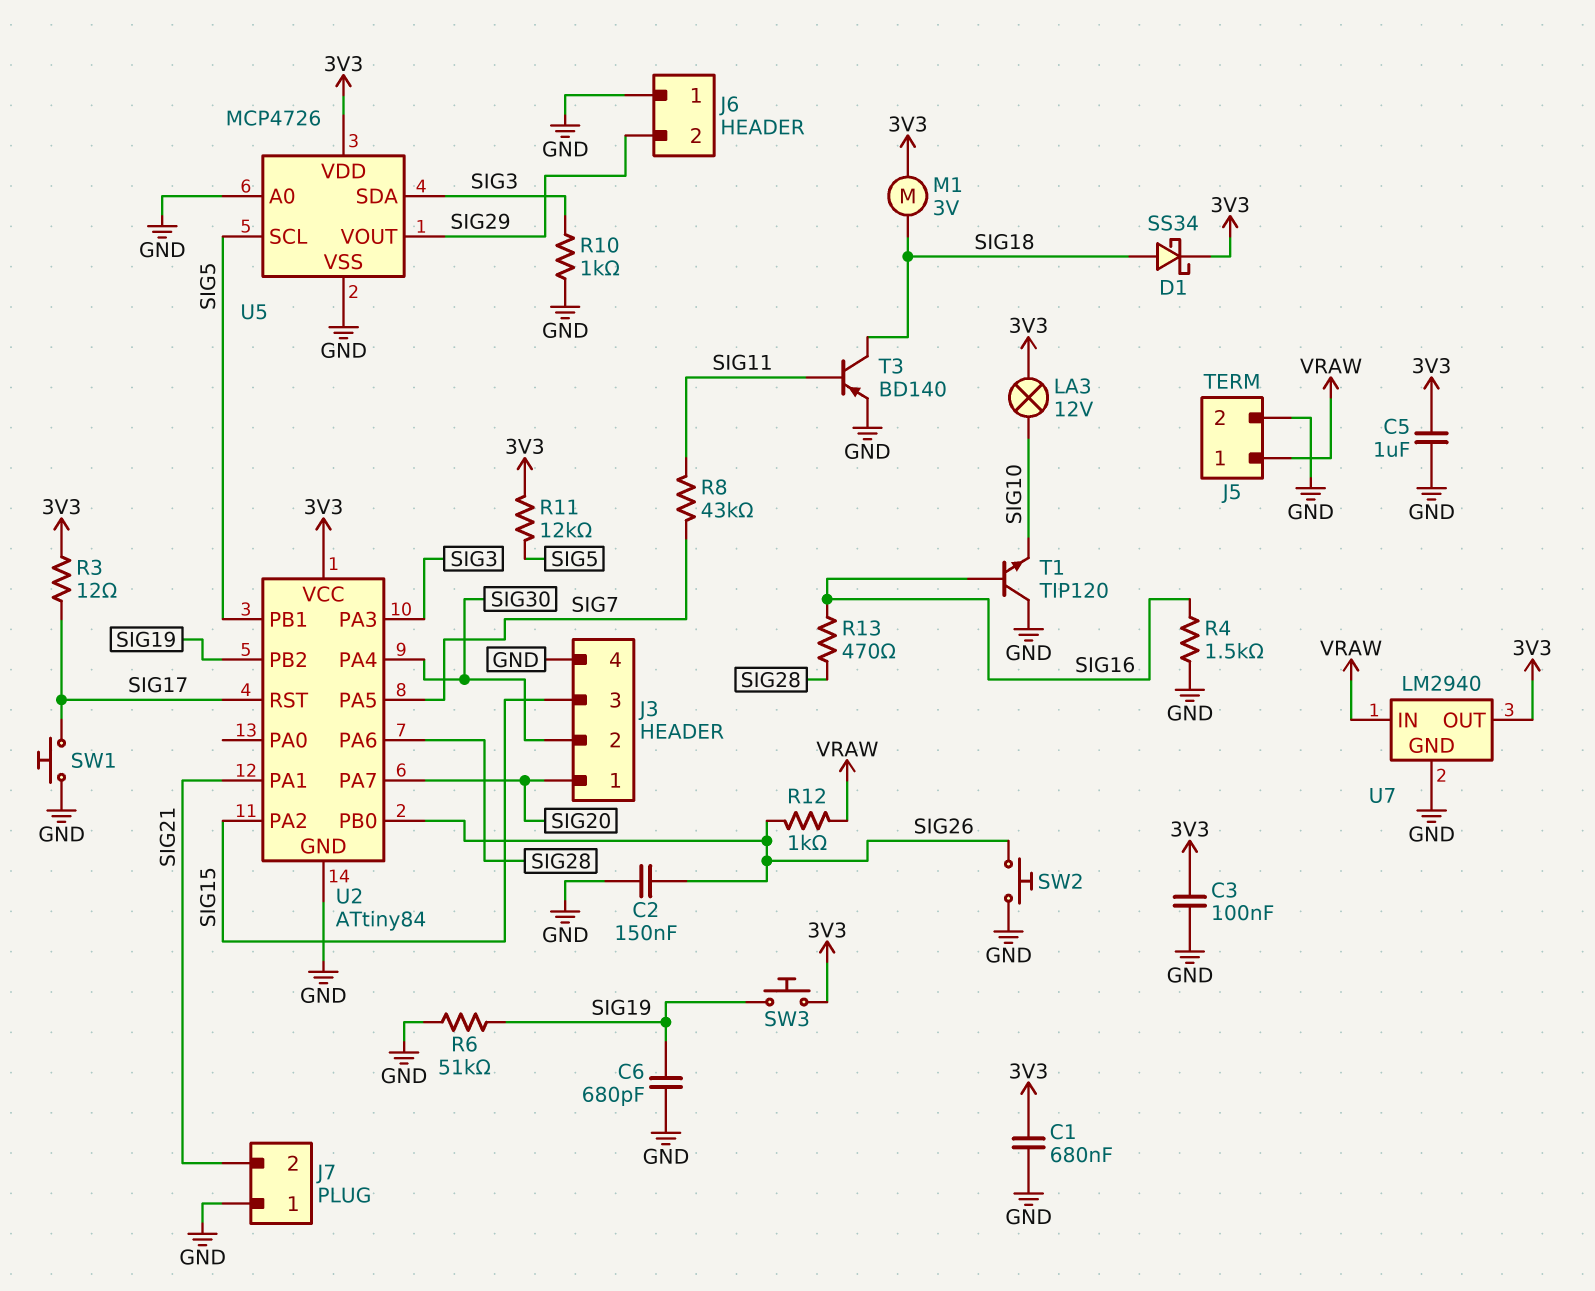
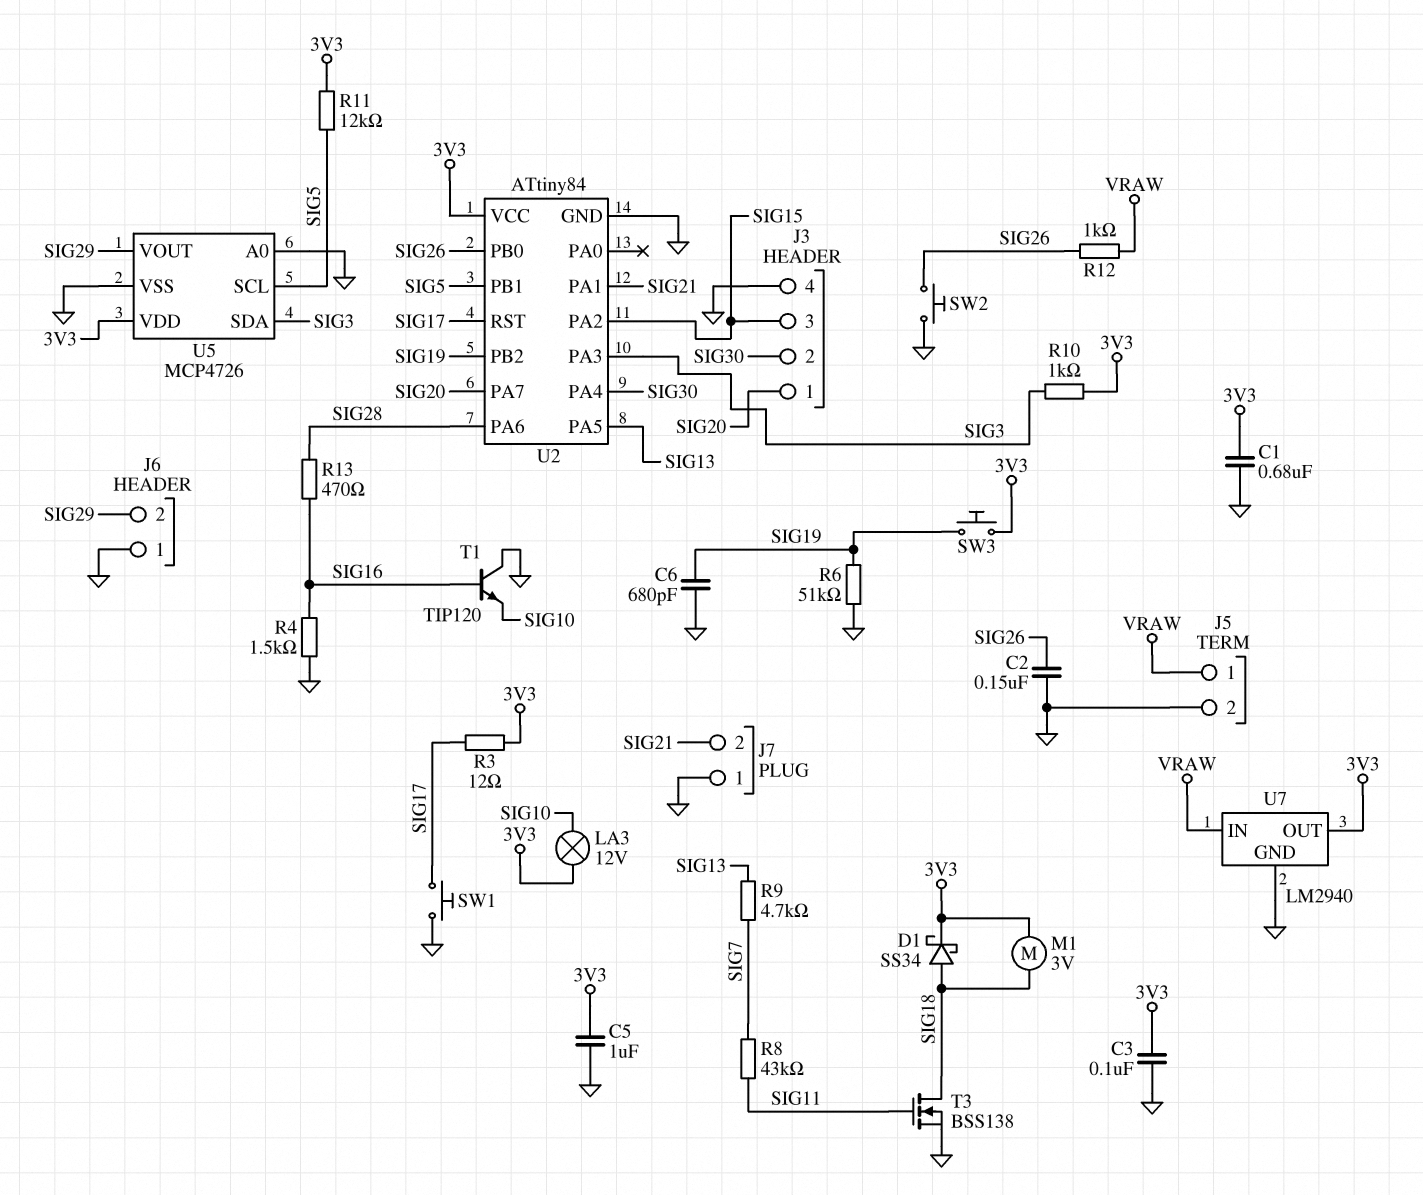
R9: none -> 4.7k (SIG7, SIG13)
R10: 1k (GND, SIG3) -> 1k (3V3, SIG3)
T3: PNP BD140 (B SIG11, C SIG18, E GND) -> NMOS BSS138 (G SIG11, D SIG18, S GND)
U2 pin PA5: SIG7 -> SIG13

